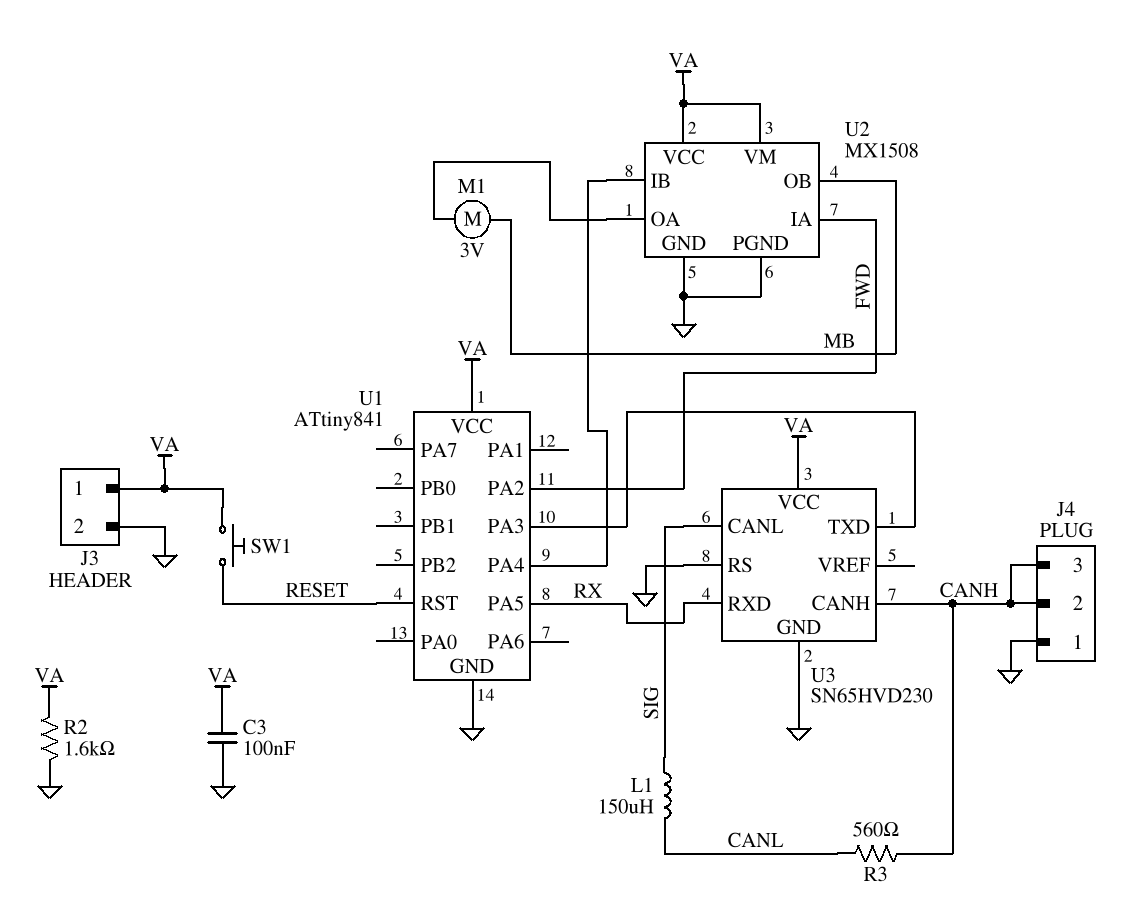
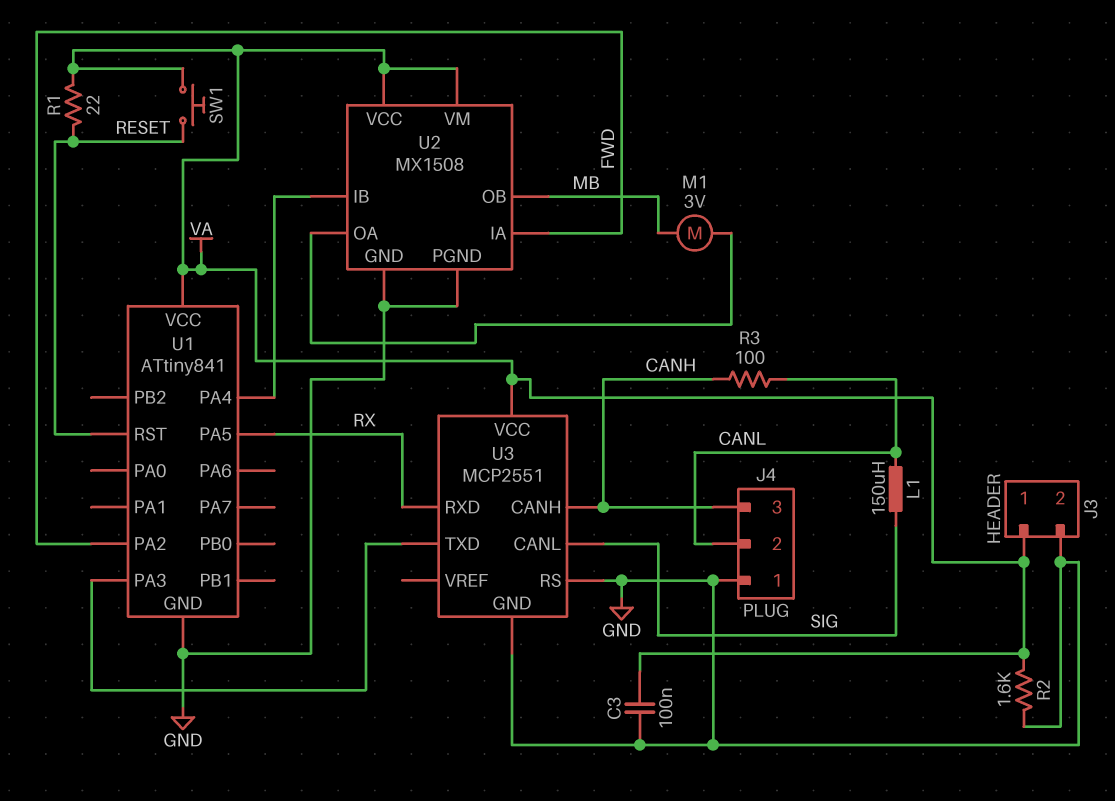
J4 pin 2: CANH -> CANL
R1: none -> 22 (RESET, VA)
R3: 560 (CANH, CANL) -> 100 (CANH, CANL)
U3: SN65HVD230 -> MCP2551

